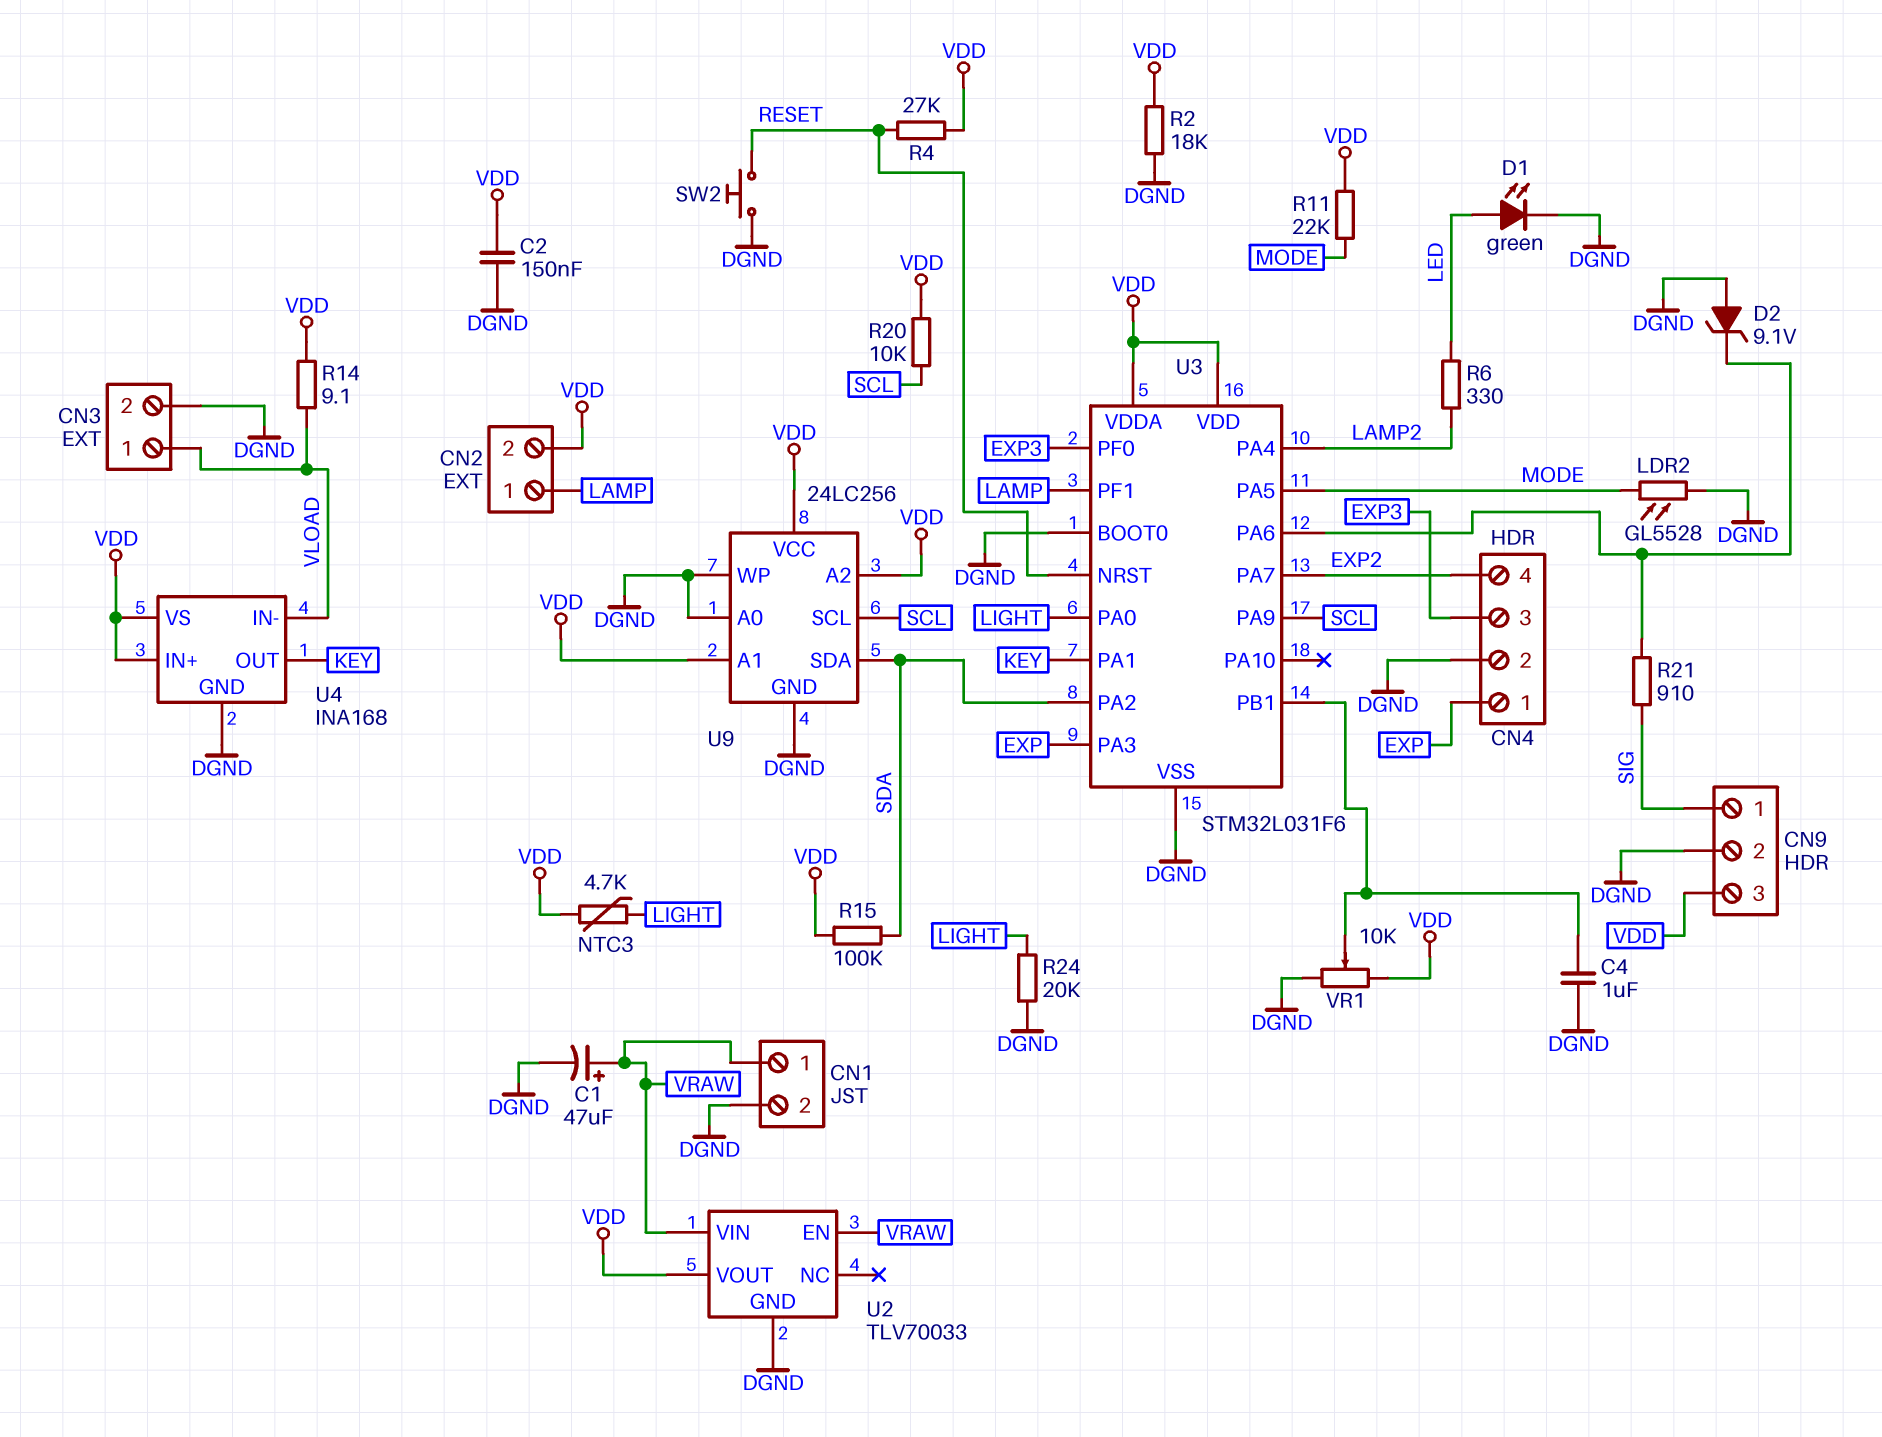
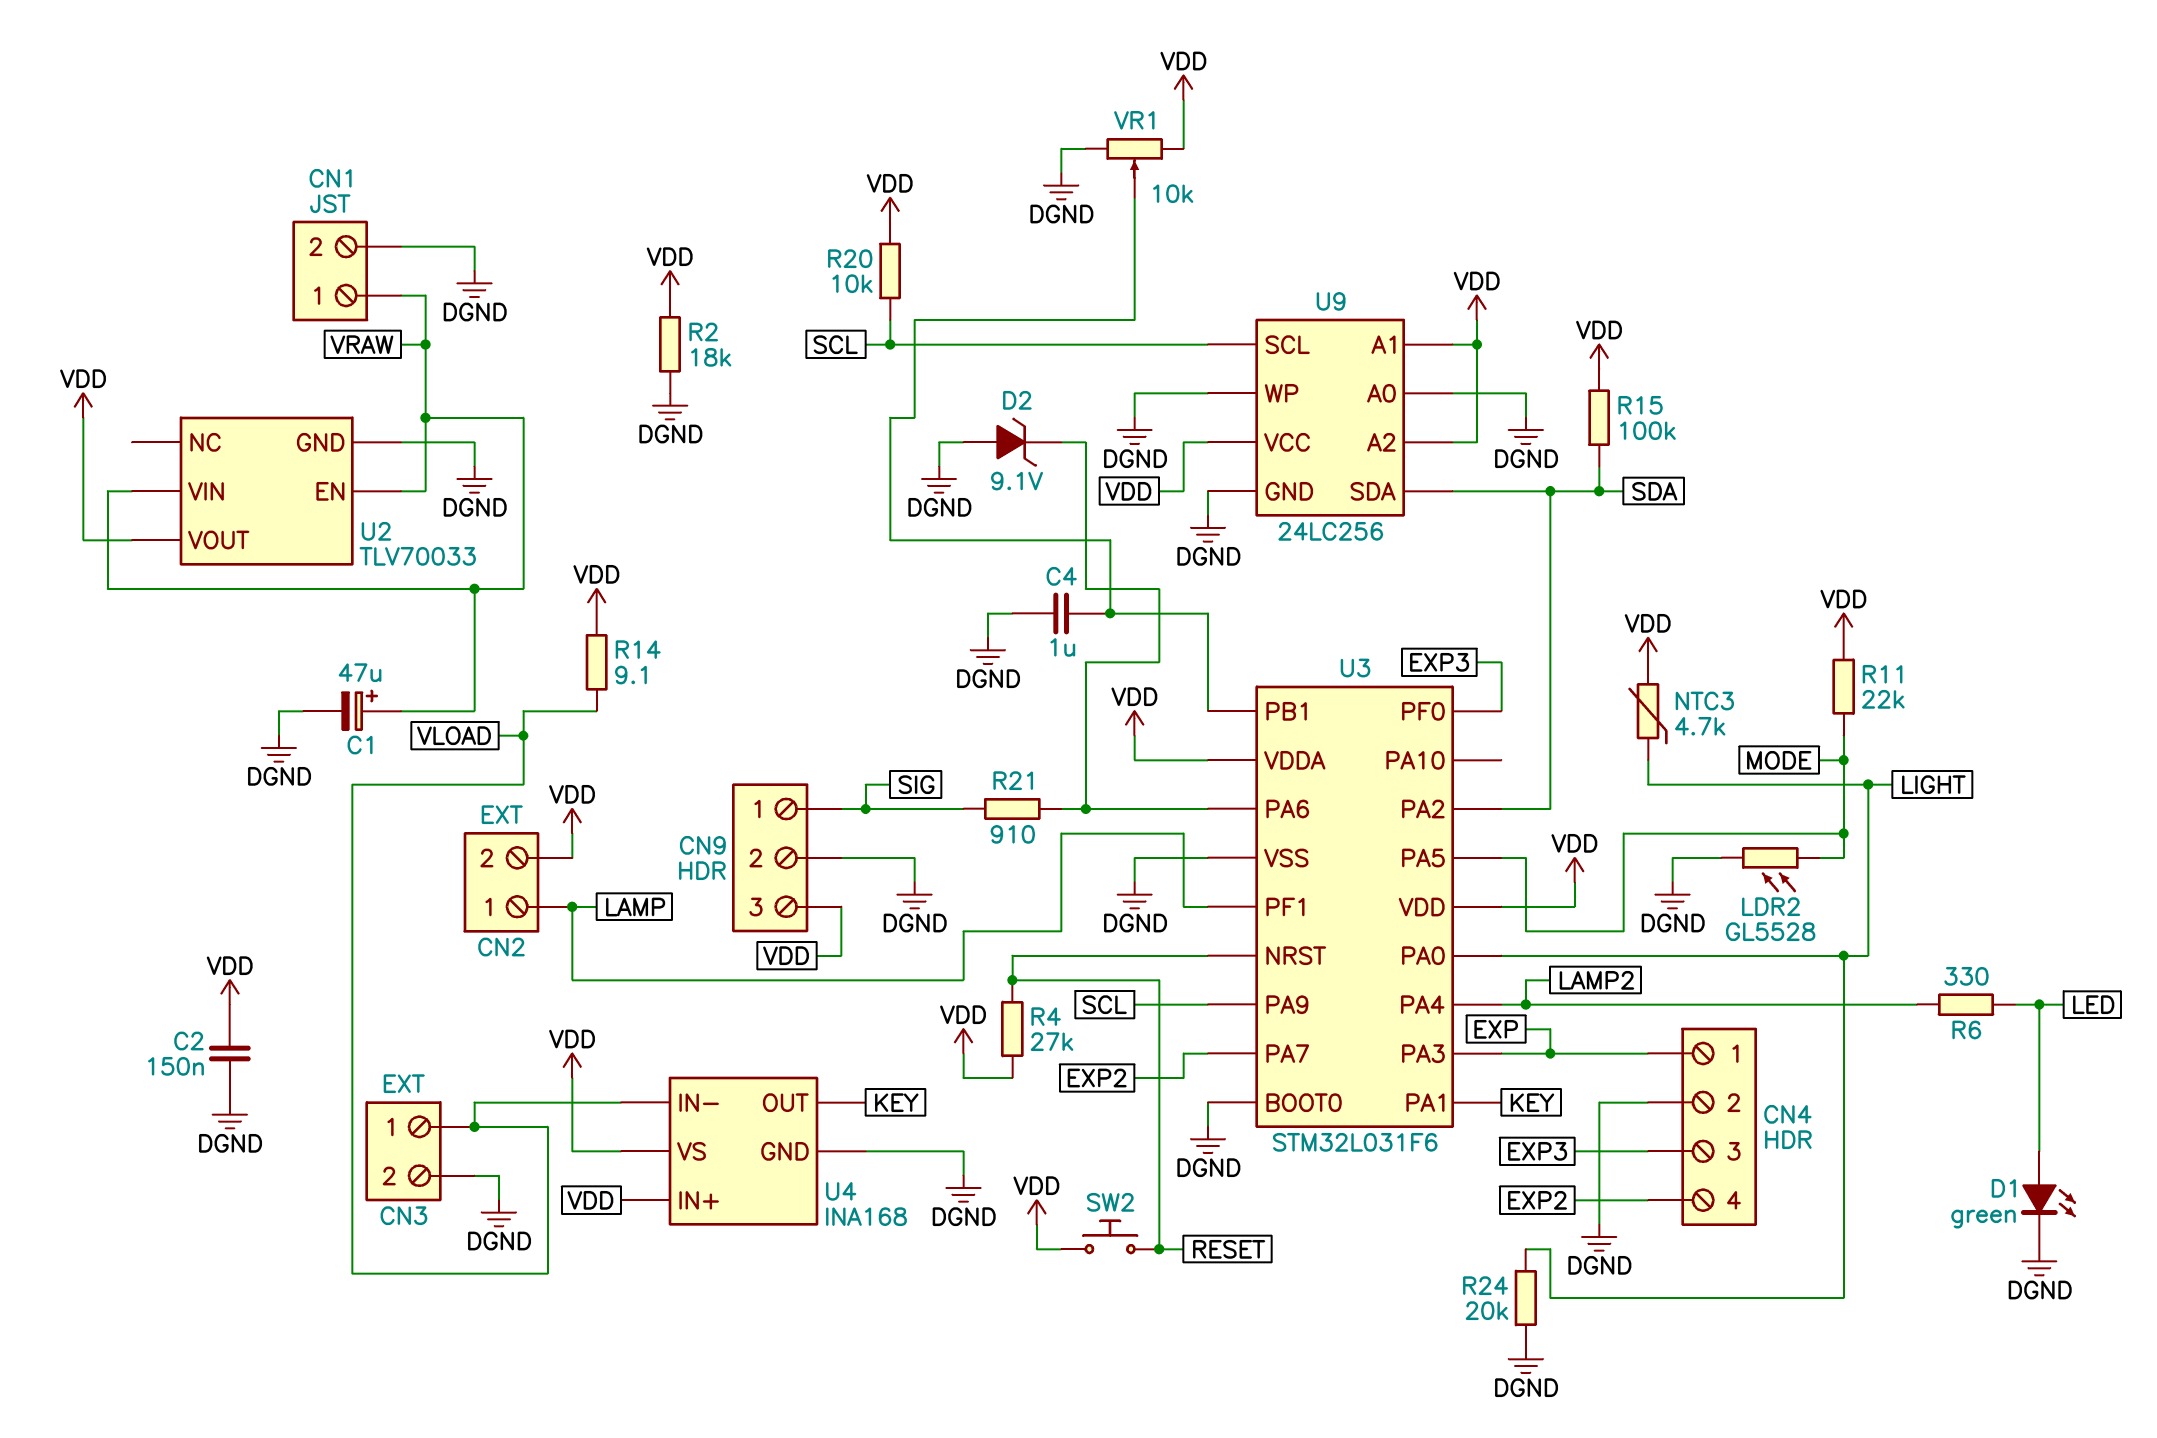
SW2: button (DGND, RESET) -> button (RESET, VDD)

